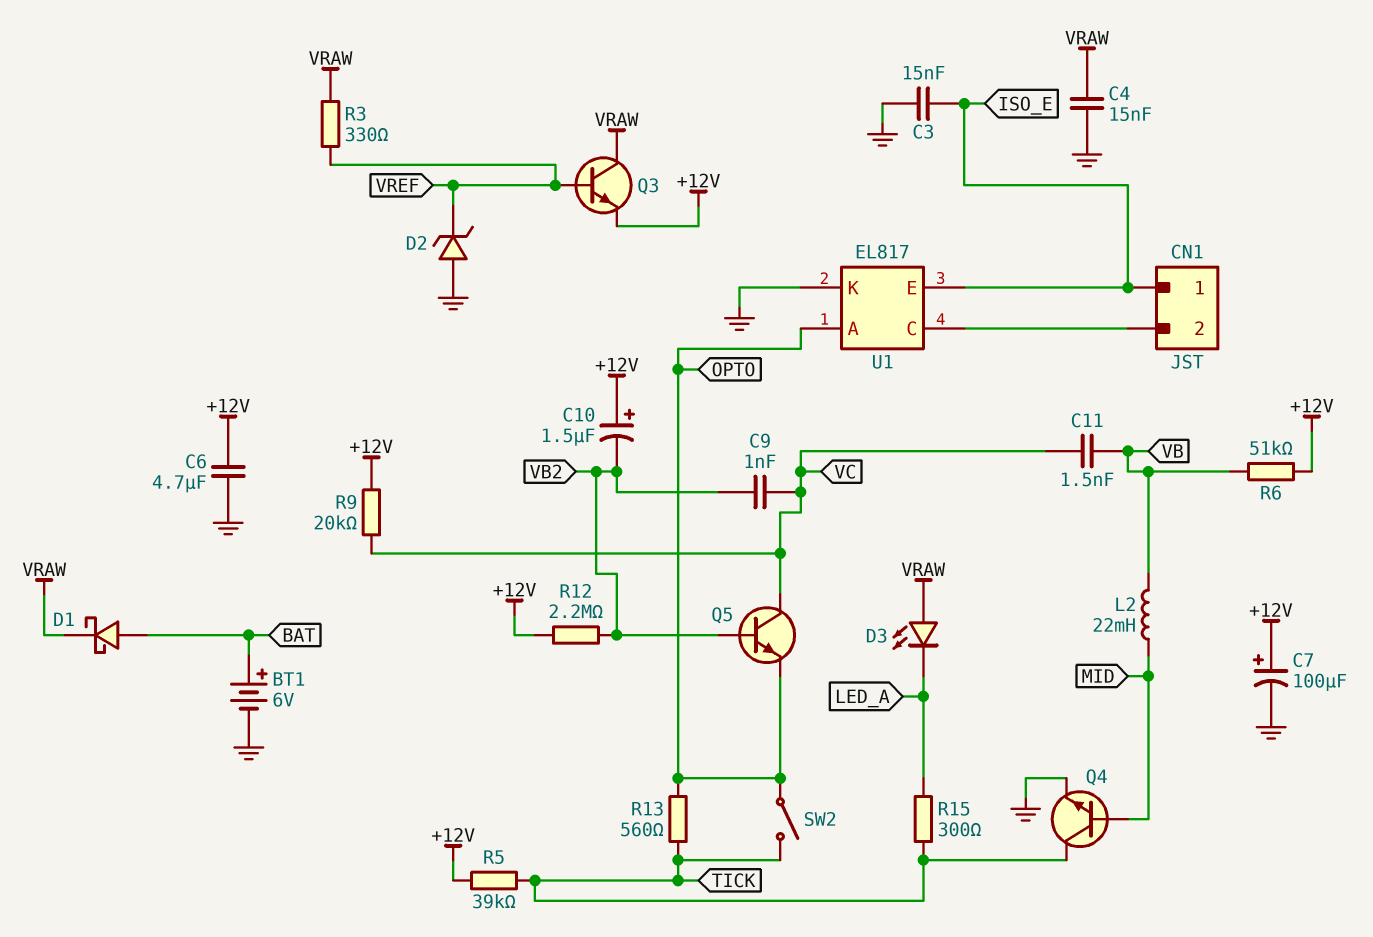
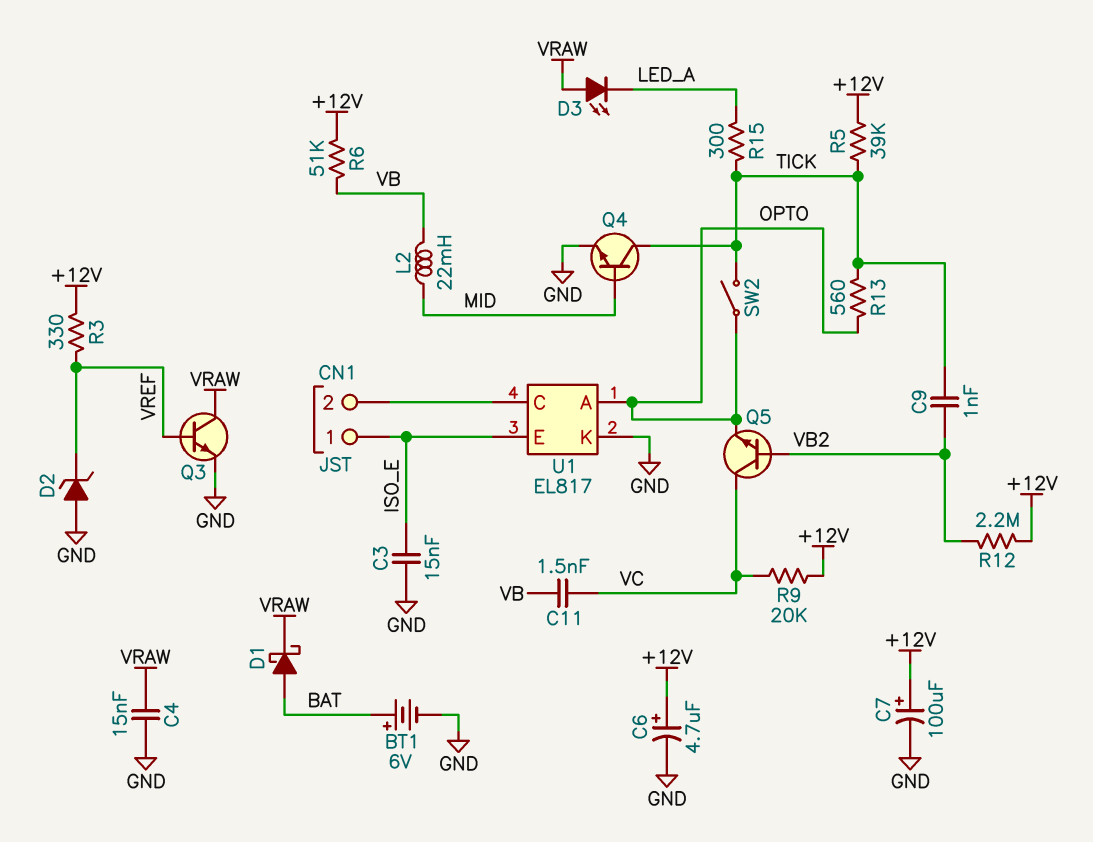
C6: 4.7uF (+12V, GND) -> 4.7uF (plus +12V, minus GND)
C9: 1nF (VB2, VC) -> 1nF (TICK, VB2)
C10: 1.5uF (plus +12V, minus VB2) -> none
Q3: NPN (B VREF, C VRAW, E +12V) -> NPN (B VREF, C VRAW, E GND)
R3: 330 (VRAW, VREF) -> 330 (+12V, VREF)

